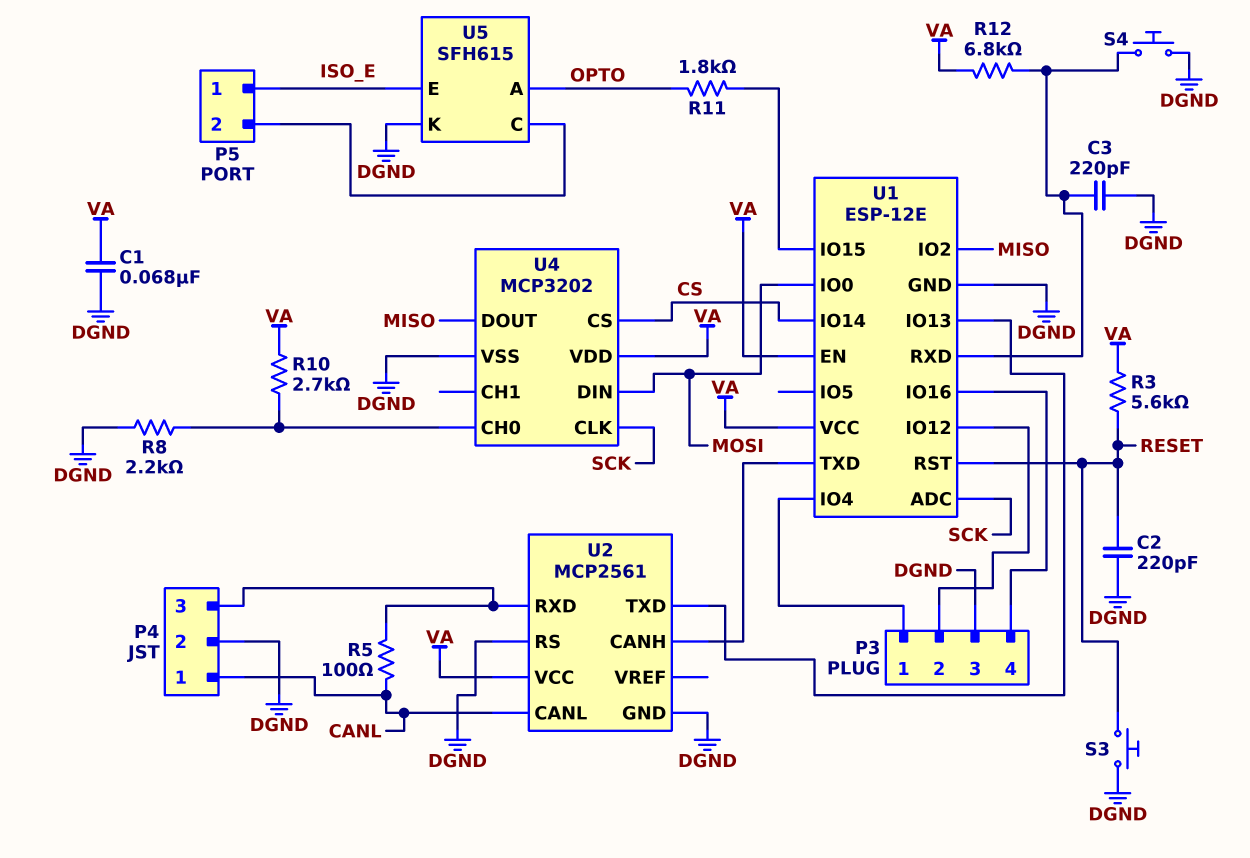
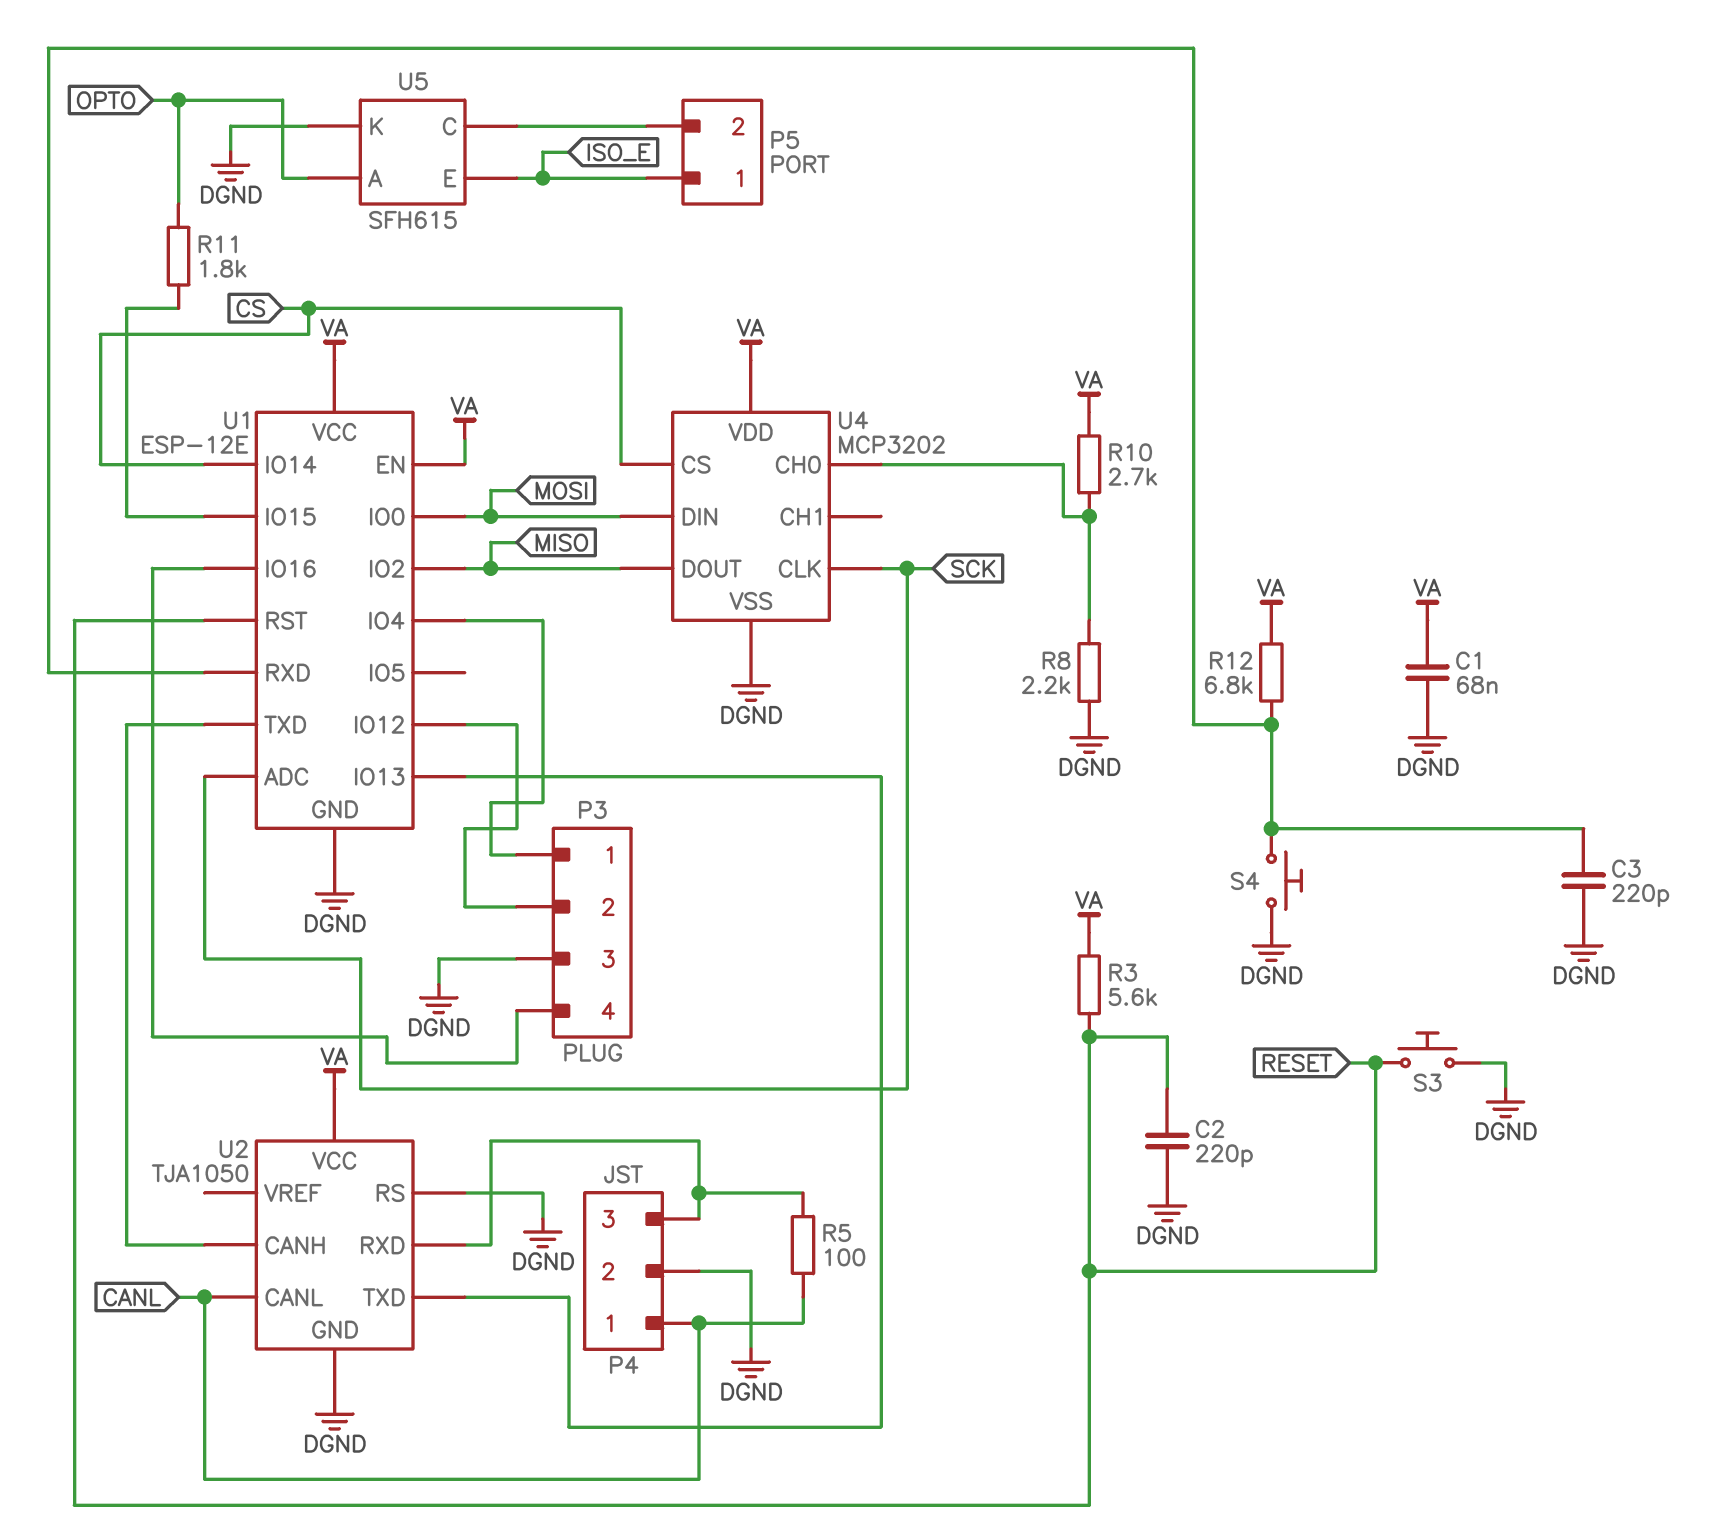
U2: MCP2561 -> TJA1050

